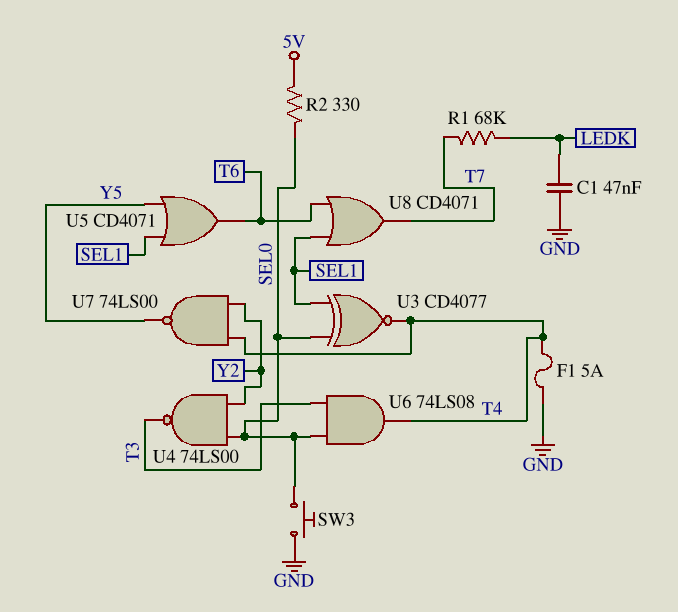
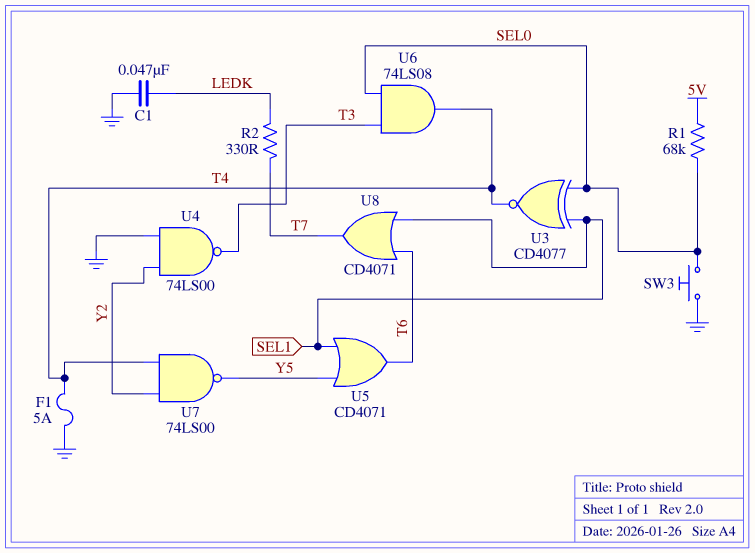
R1: 68k (LEDK, T7) -> 68k (5V, SEL0)
R2: 330 (5V, SEL0) -> 330 (LEDK, T7)
U4: NAND 74LS00 (in SEL0, in Y2, out T3) -> NAND 74LS00 (in GND, in Y2, out T3)

